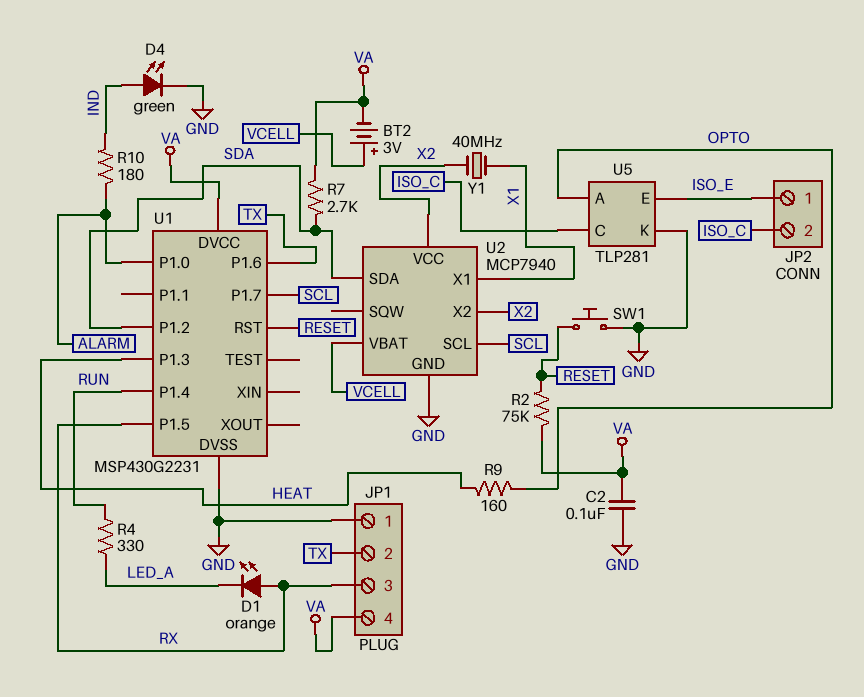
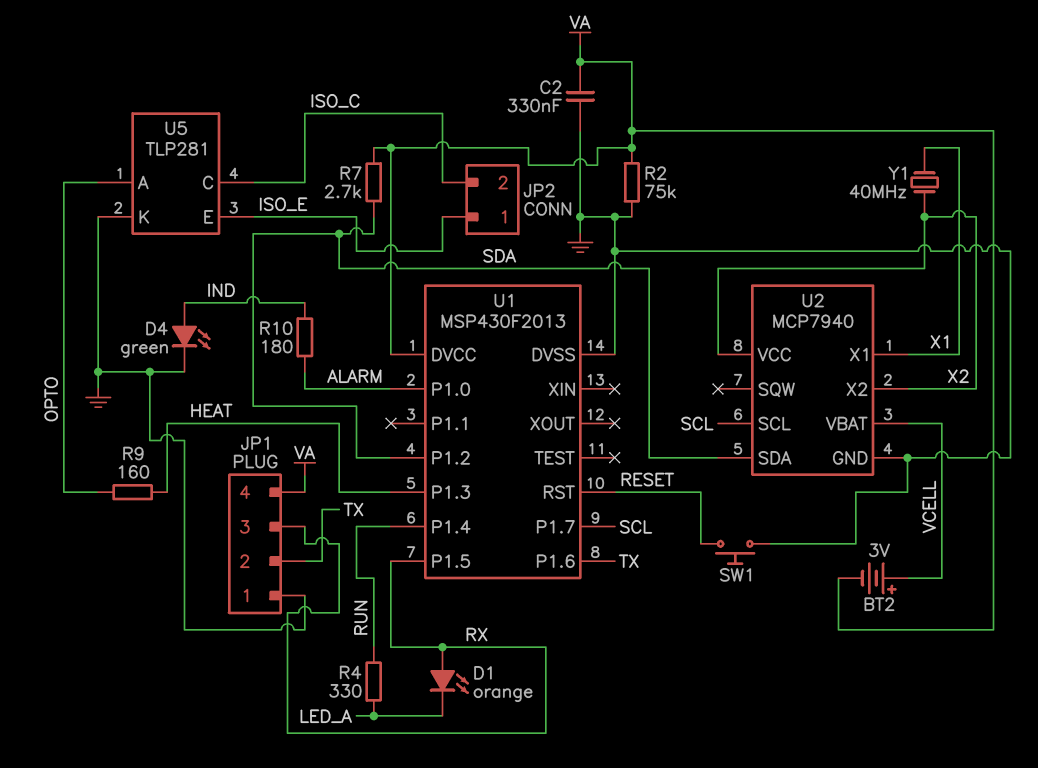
C2: 100nF (GND, VA) -> 330nF (GND, VA)
R2: 75k (RESET, VA) -> 75k (GND, VA)
U1: MSP430G2231 -> MSP430F2013

